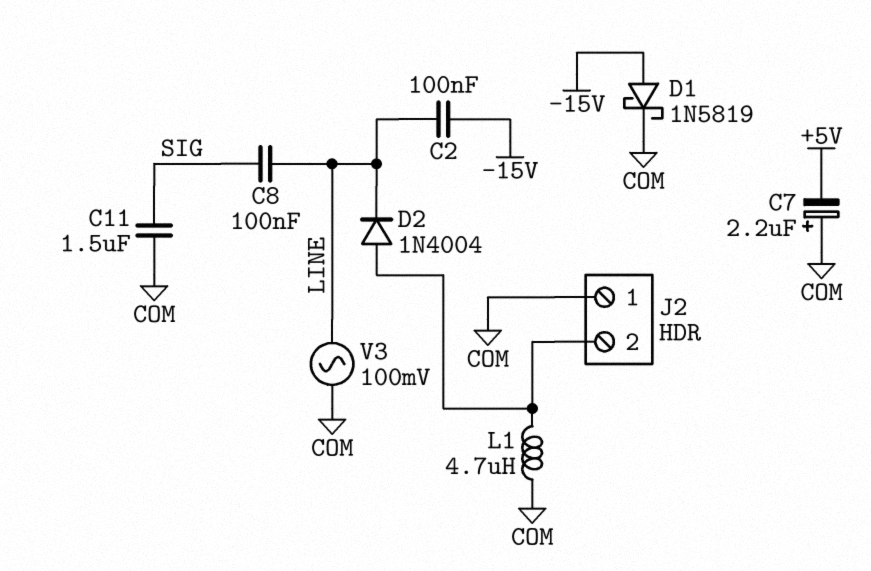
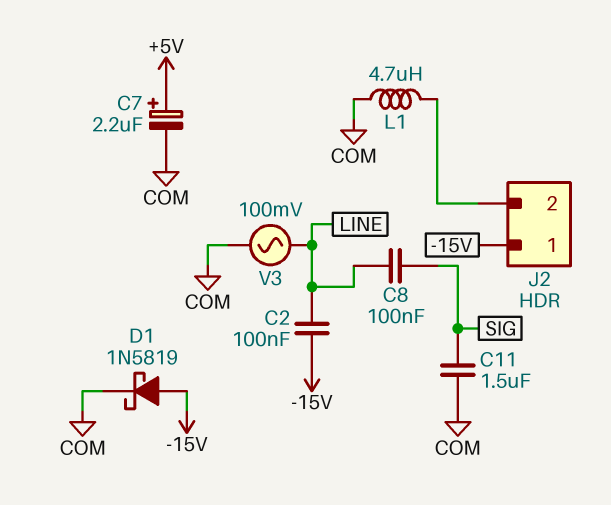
C7: 2.2uF (plus COM, minus +5V) -> 2.2uF (plus +5V, minus COM)
D2: diode 1N4004 (A J2/2, K LINE) -> none
J2 pin 1: COM -> -15V

